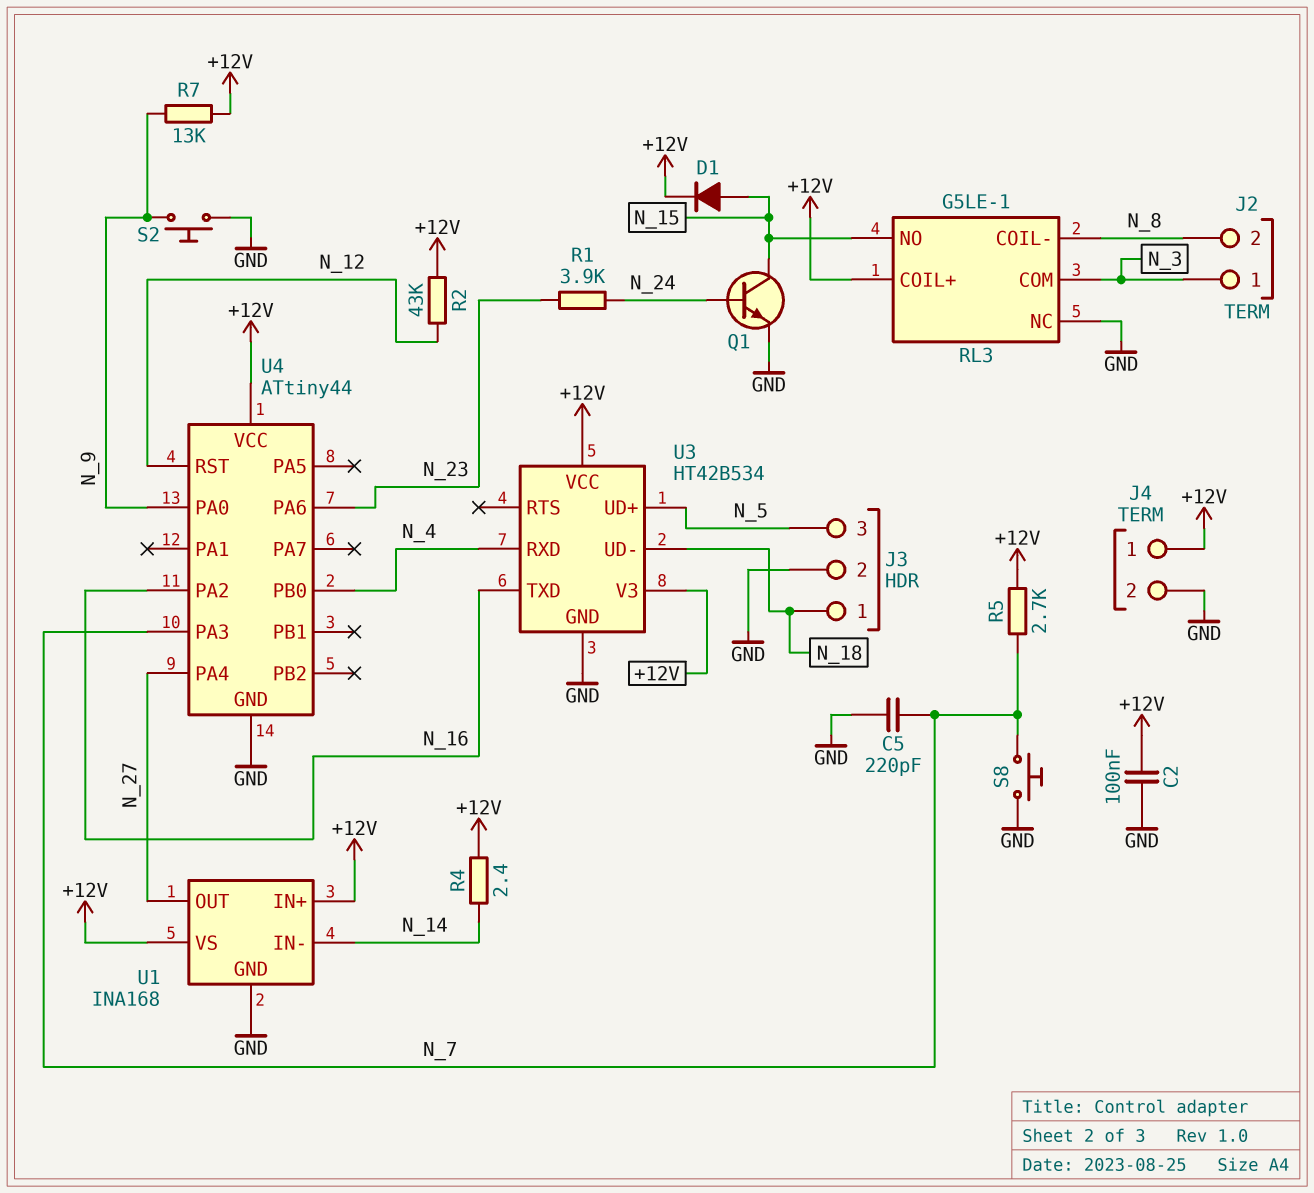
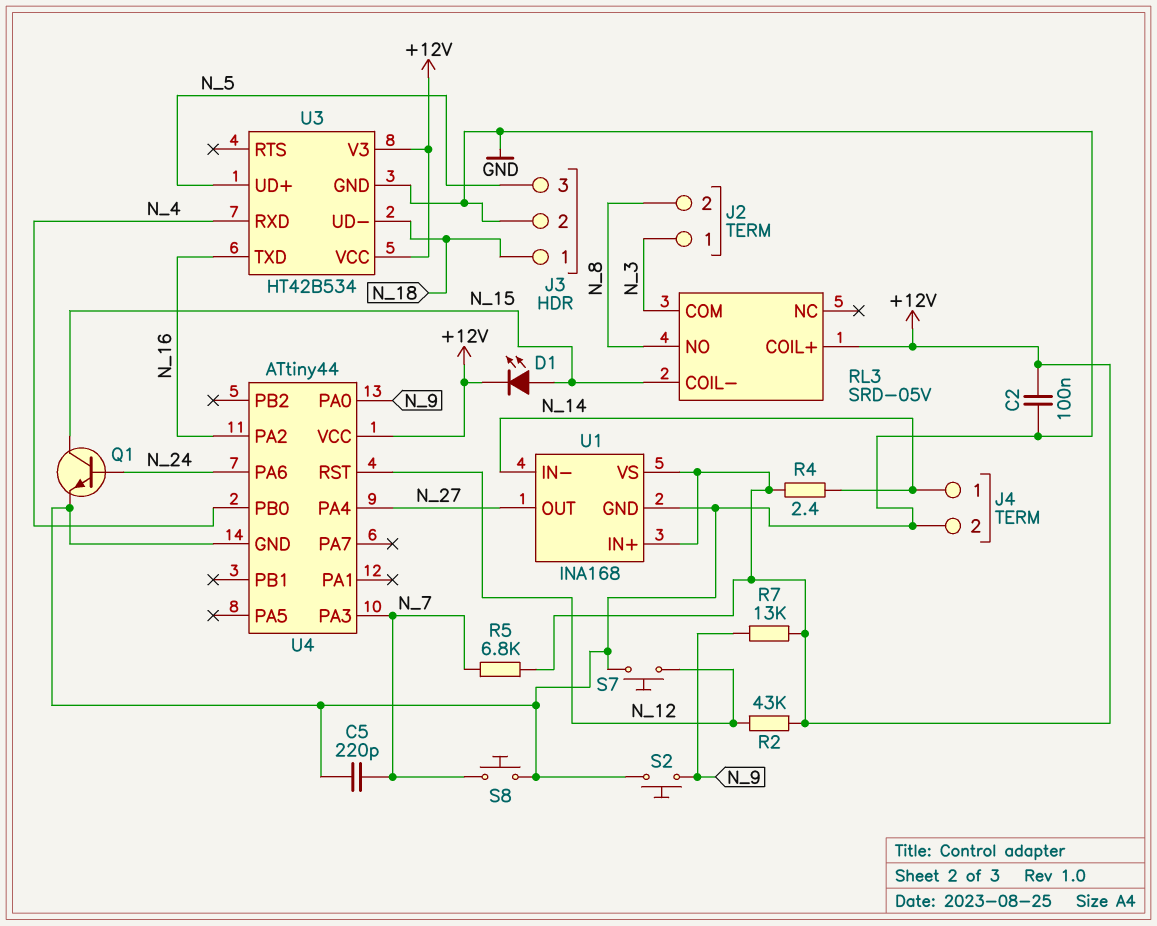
D1: diode (A N_15, K +12V) -> LED (A N_15, K +12V)
J4 pin 1: +12V -> N_14
R1: 3.9k (N_23, N_24) -> none
R5: 2.7k (+12V, N_7) -> 6.8k (+12V, N_7)
RL3: G5LE-1 -> SRD-05V
RL3 pin COIL-: N_8 -> N_15
RL3 pin NC: GND -> none
RL3 pin NO: N_15 -> N_8
S7: none -> button (GND, N_12)
U4 pin PA6: N_23 -> N_24

